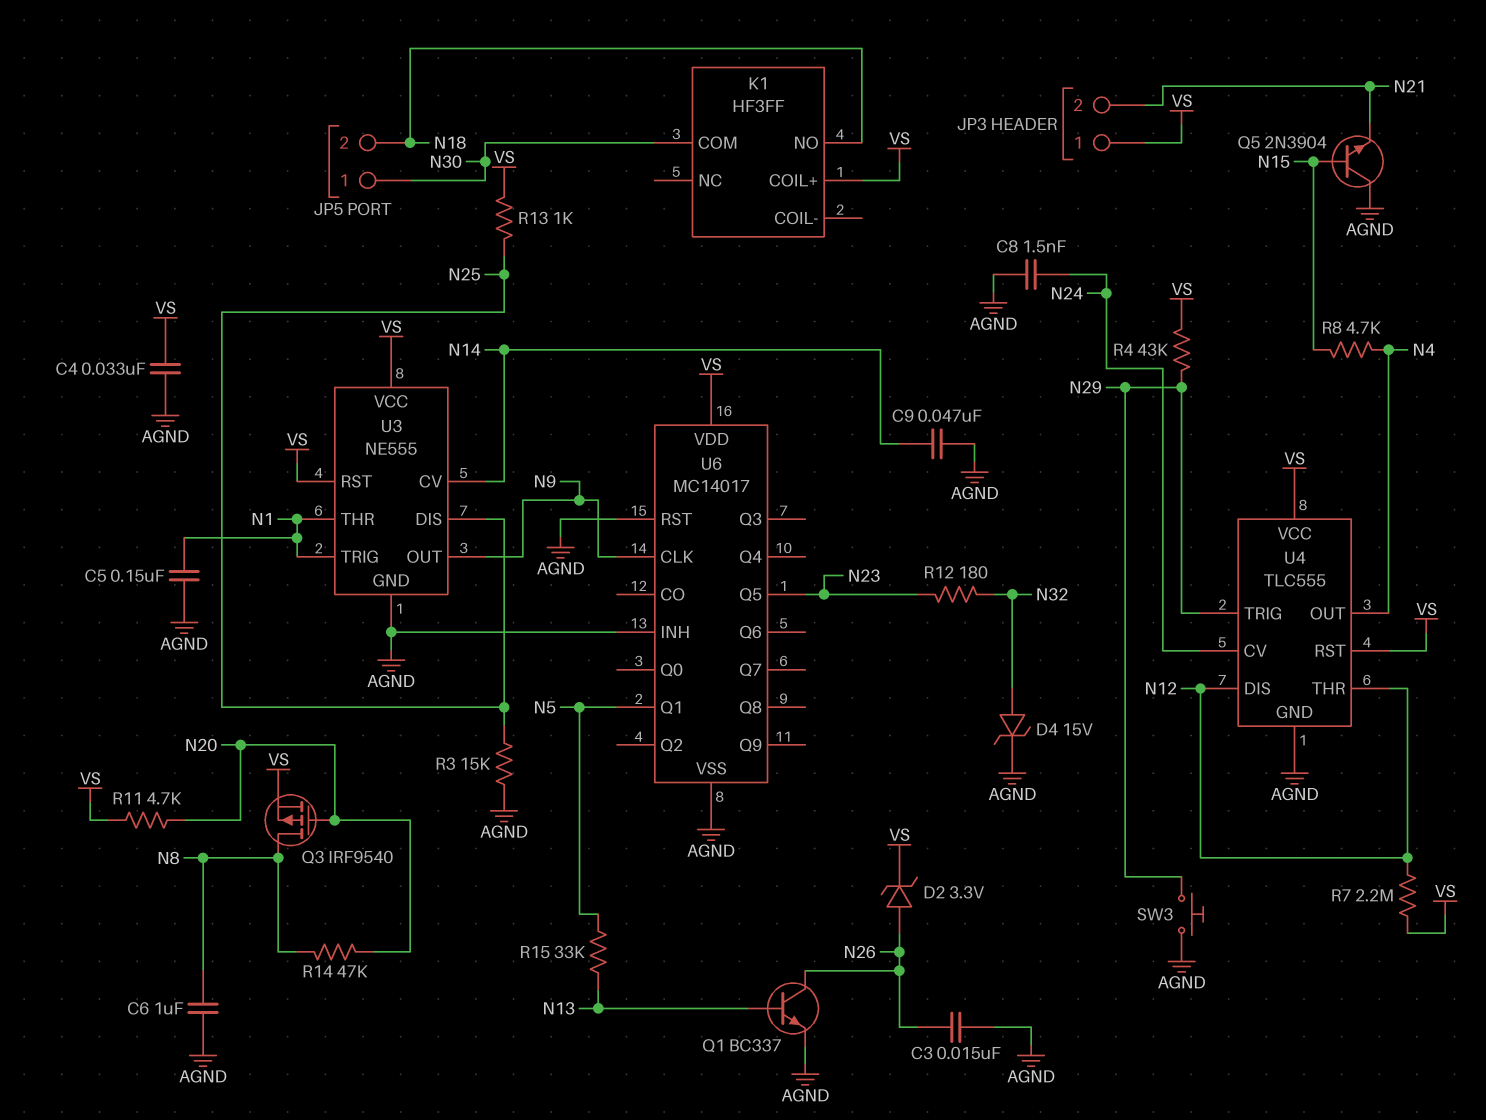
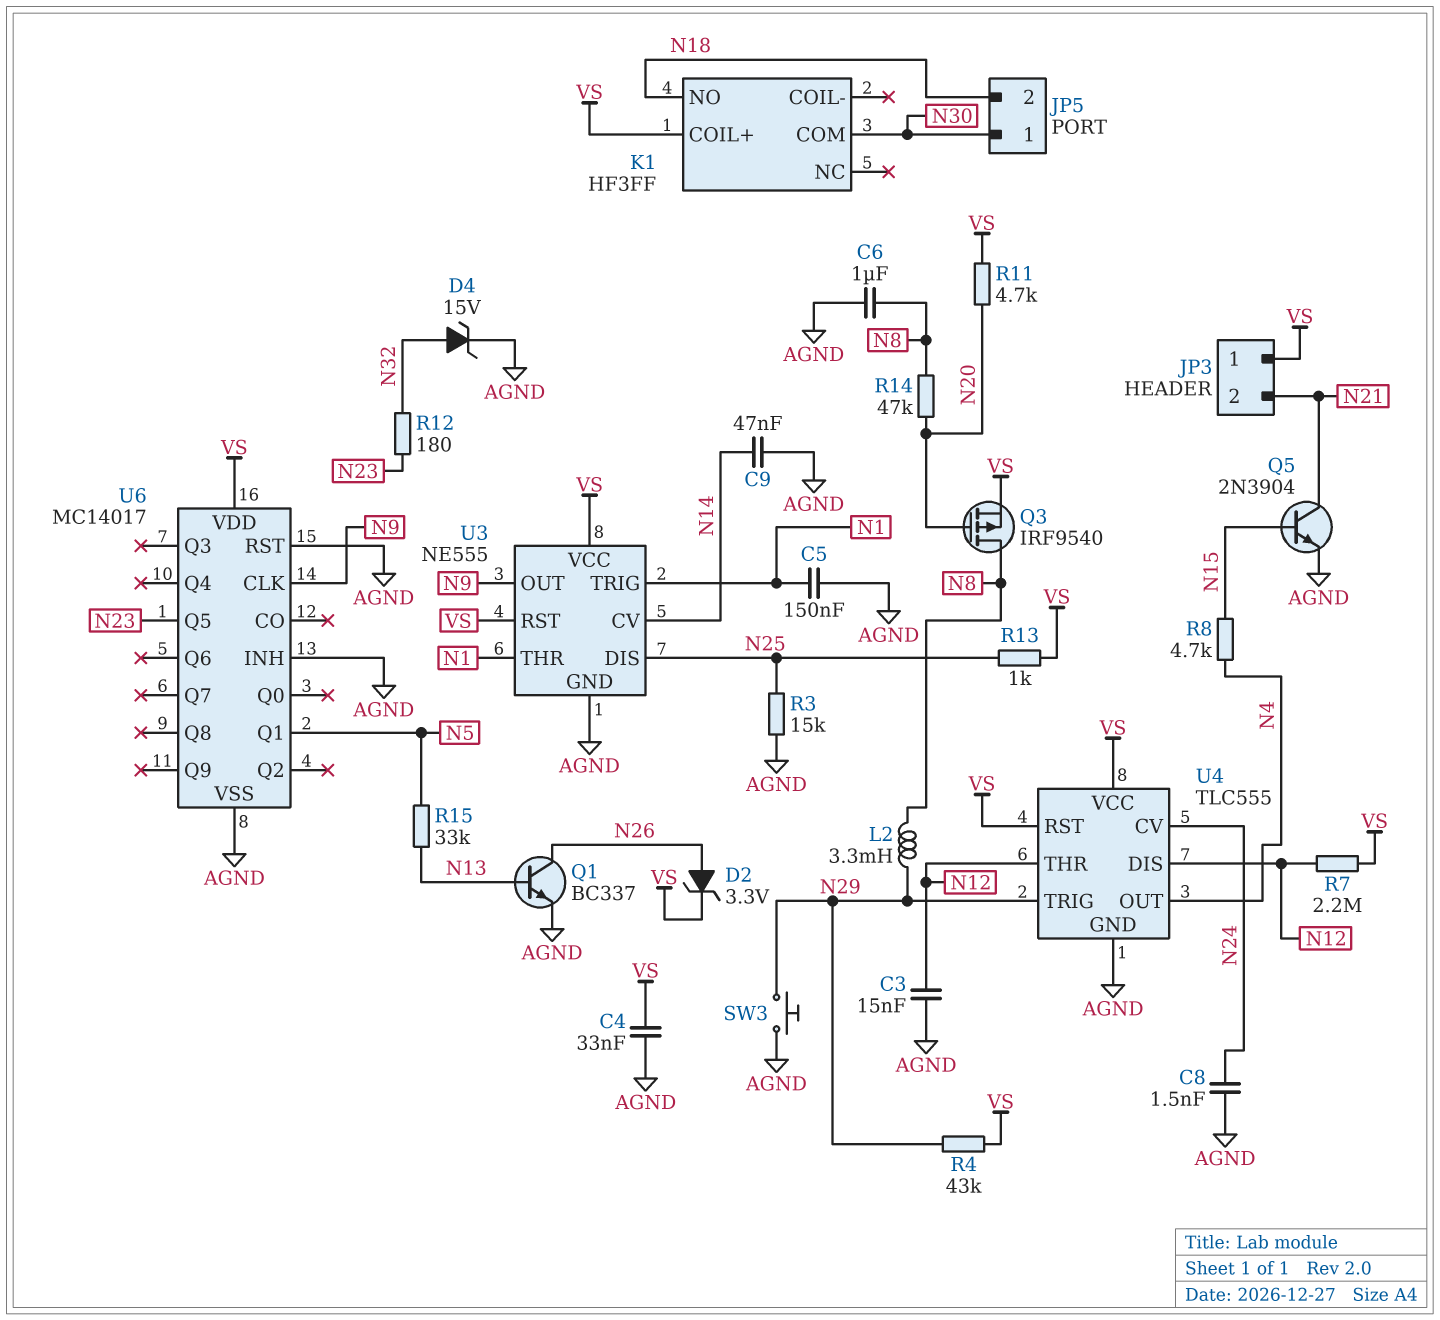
C3: 15nF (AGND, N26) -> 15nF (AGND, N12)
L2: none -> 3.3mH (N8, N29)
Q5: NPN 2N3904 (B N15, C AGND, E N21) -> NPN 2N3904 (B N15, C N21, E AGND)

